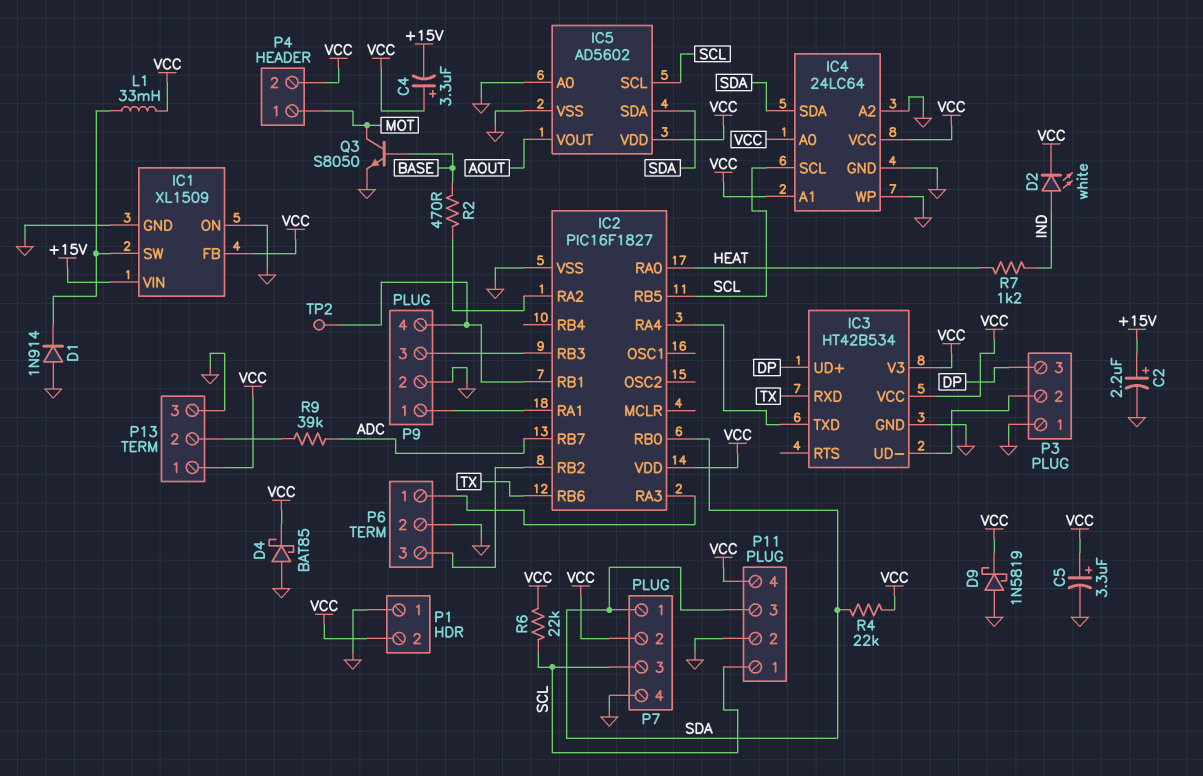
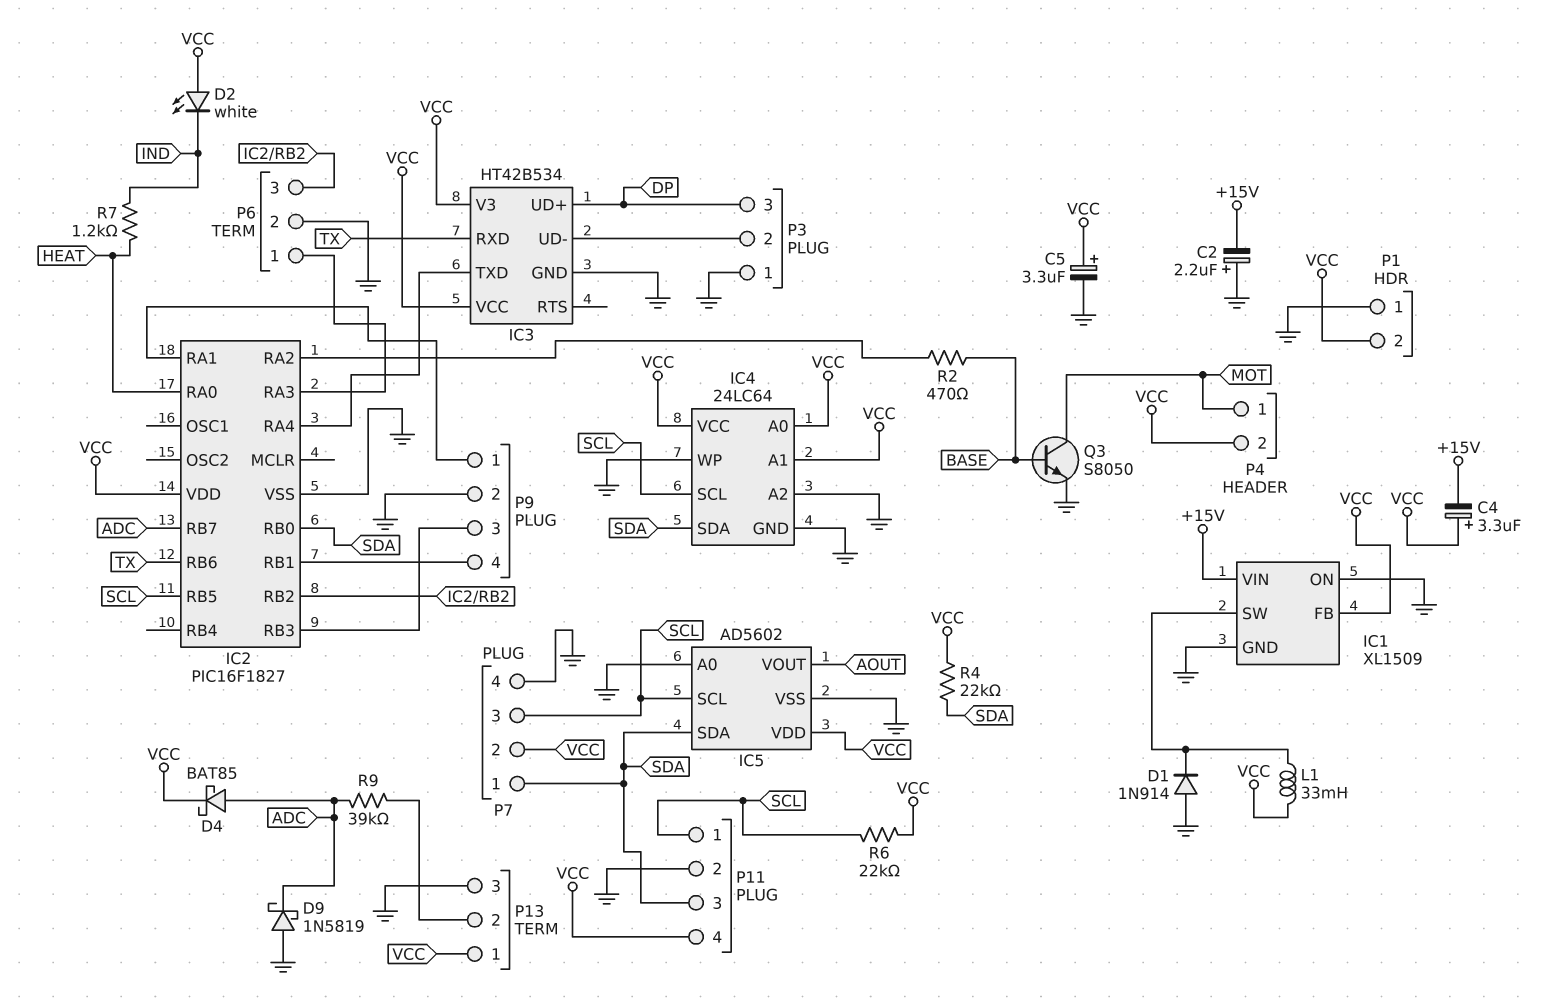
C2: 2.2uF (plus +15V, minus GND) -> 2.2uF (plus GND, minus +15V)
D2: LED white (A IND, K VCC) -> LED white (A VCC, K IND)
D4: schottky BAT85 (A GND, K VCC) -> schottky BAT85 (A ADC, K VCC)
D9: schottky 1N5819 (A GND, K VCC) -> schottky 1N5819 (A GND, K ADC)
TP2: test point (IC2/RB1) -> none

